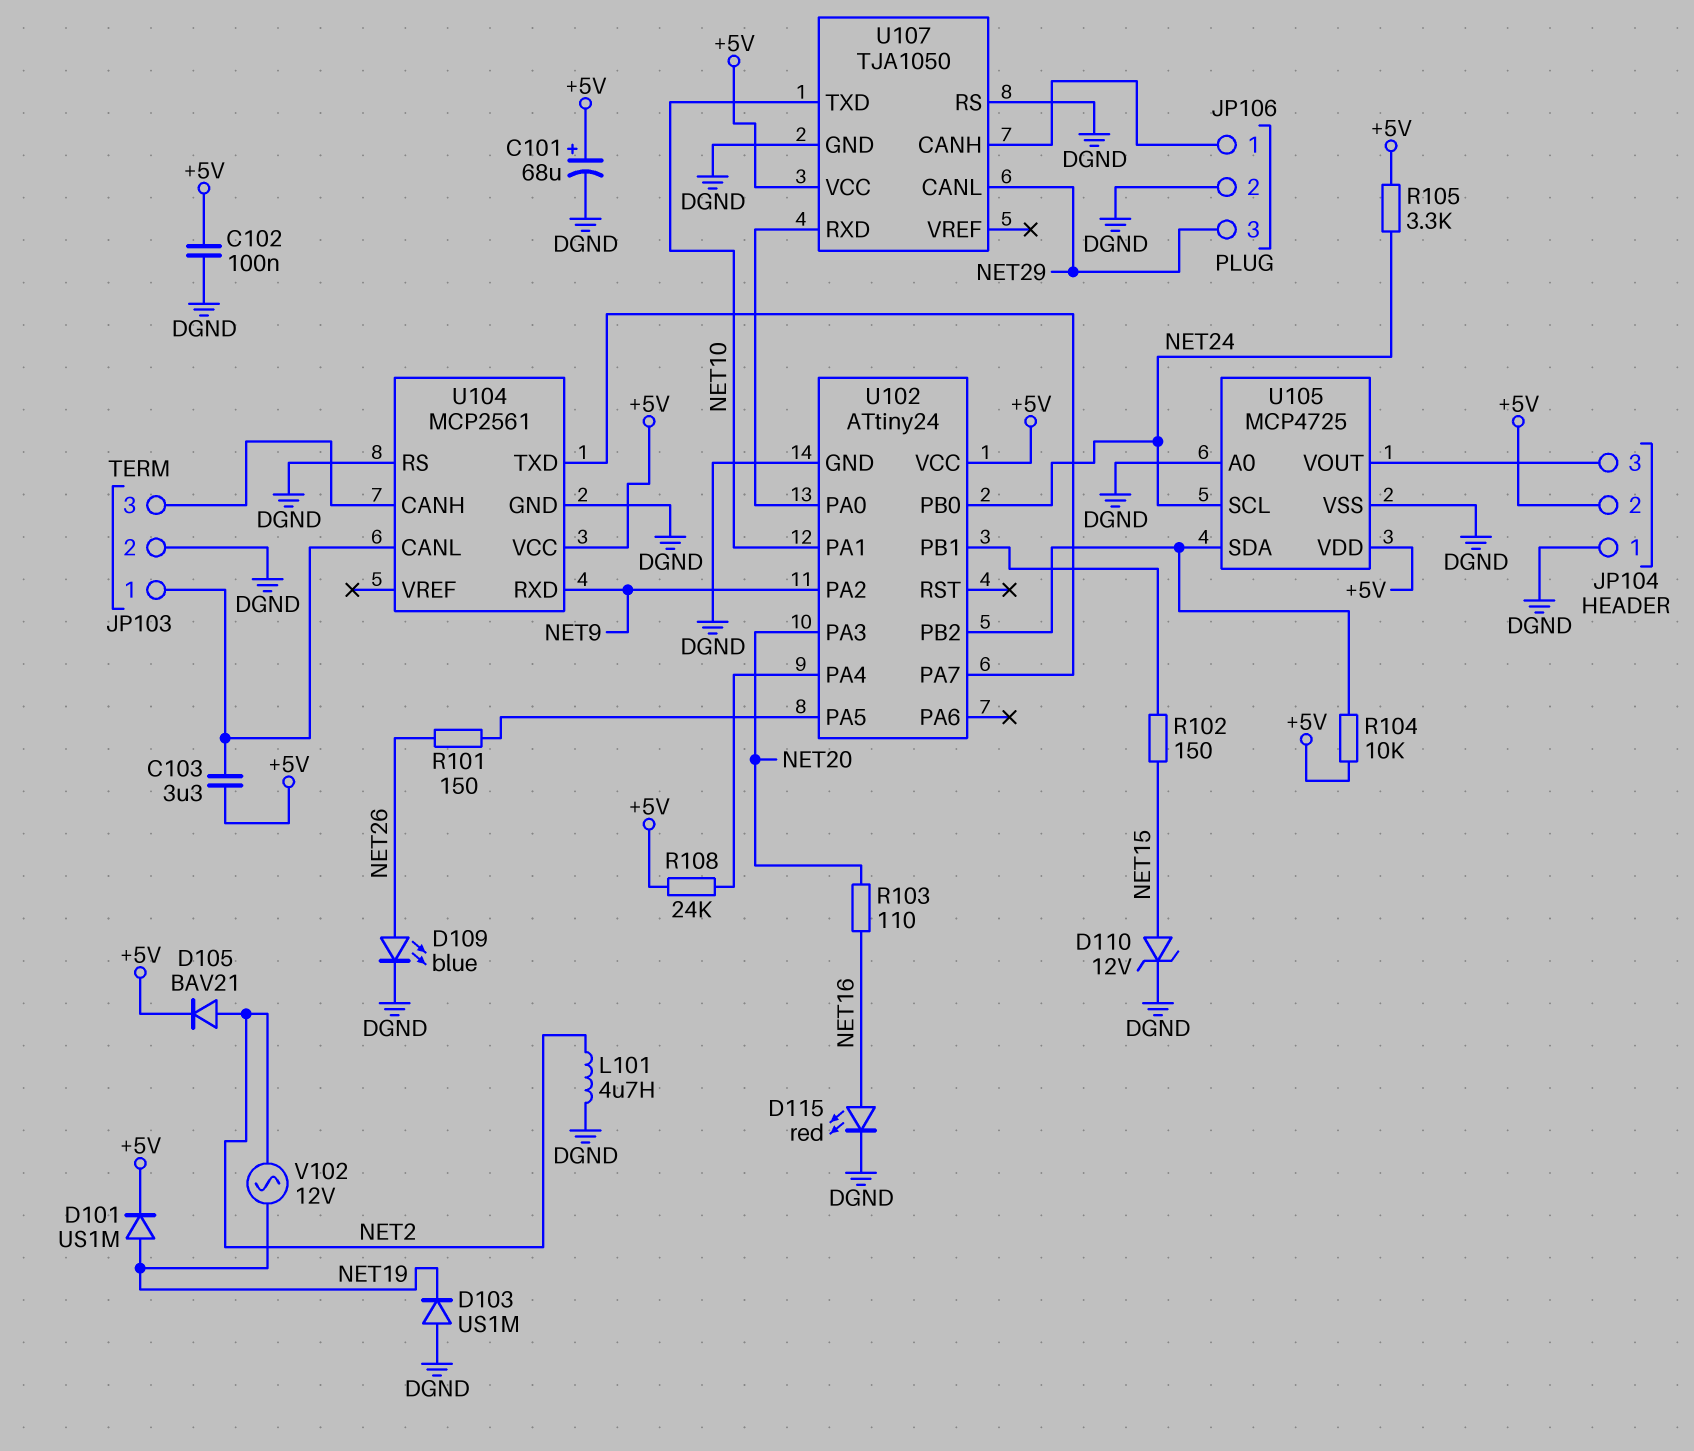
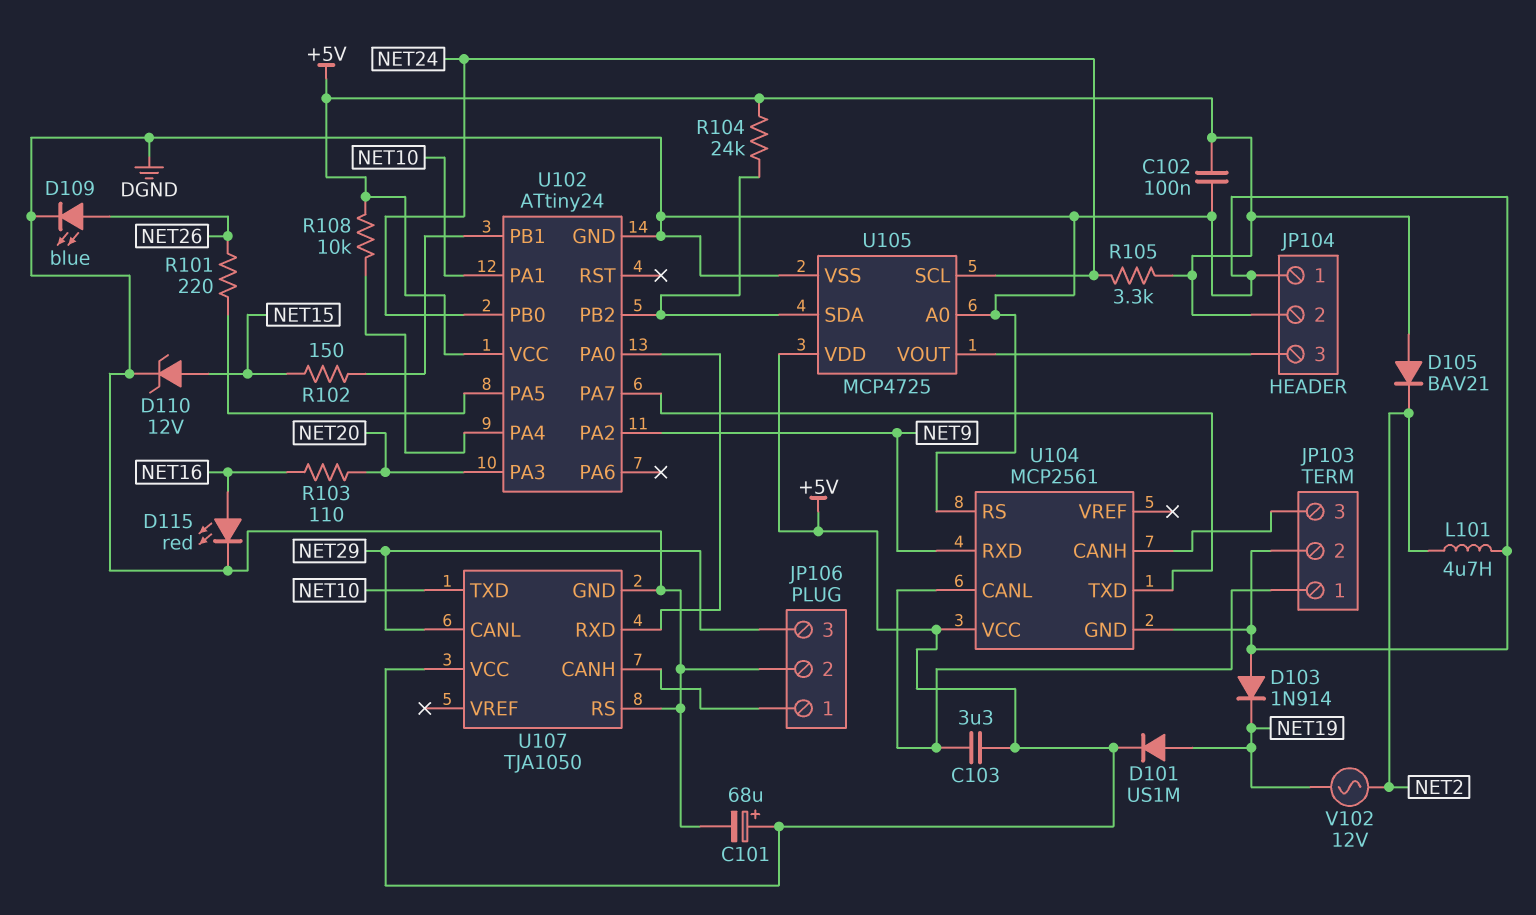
D103: diode US1M (A DGND, K NET19) -> diode 1N914 (A DGND, K NET19)
D105: diode BAV21 (A NET2, K +5V) -> diode BAV21 (A +5V, K NET2)
R101: 150 (NET26, U102/PA5) -> 220 (NET26, U102/PA5)
R104: 10k (+5V, U102/PB2) -> 24k (+5V, U102/PB2)
R108: 24k (+5V, U102/PA4) -> 10k (+5V, U102/PA4)

